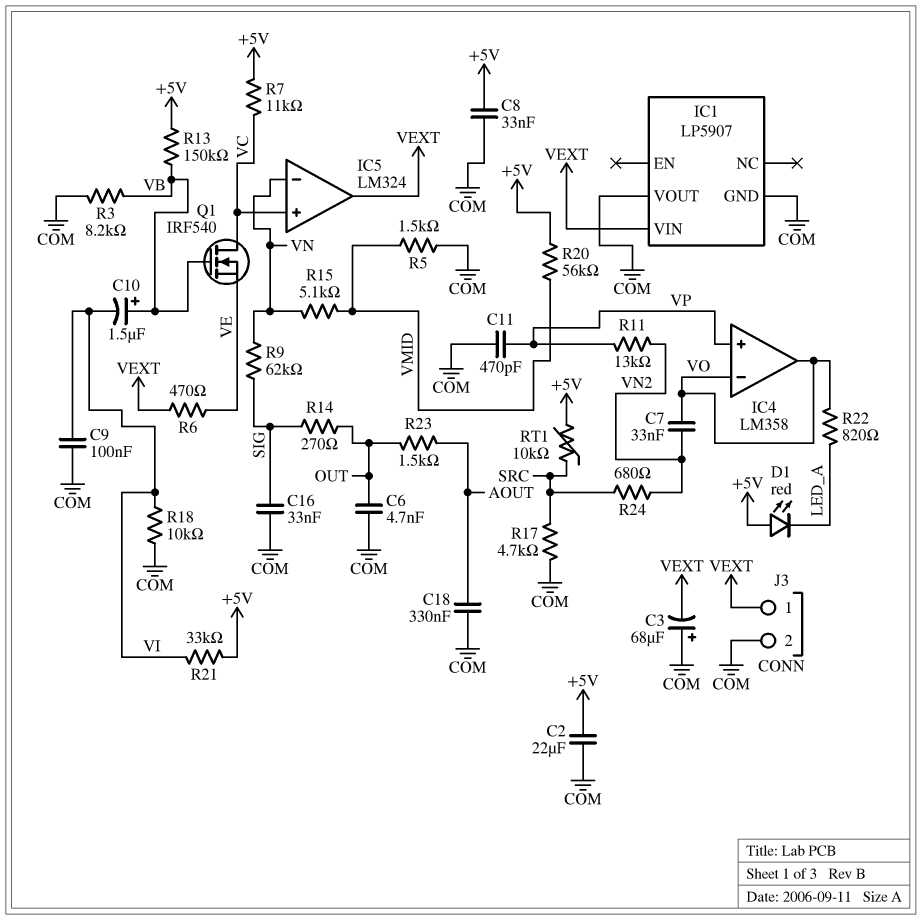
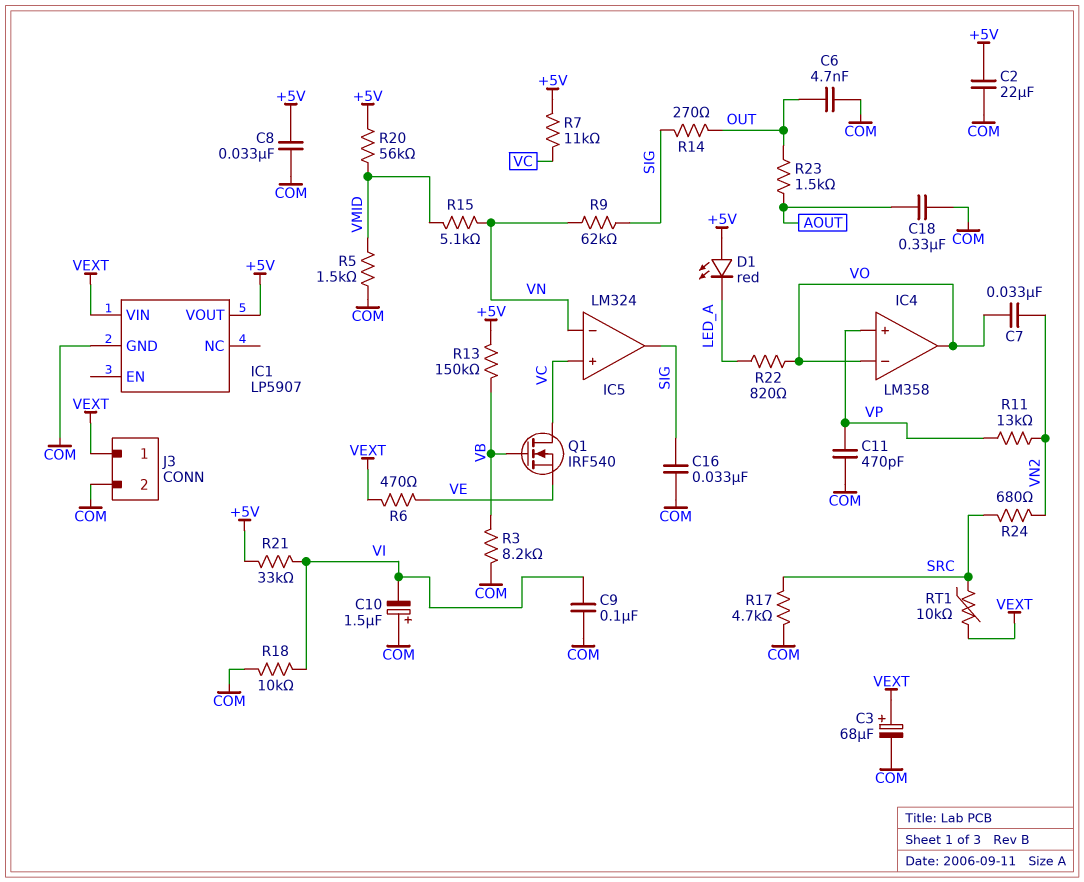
C3: 68uF (plus COM, minus VEXT) -> 68uF (plus VEXT, minus COM)
C10: 1.5uF (plus VB, minus VI) -> 1.5uF (plus COM, minus VI)
IC1 pin VOUT: COM -> +5V
IC5 pin out: VEXT -> SIG
RT1: 10k (+5V, SRC) -> 10k (SRC, VEXT)

